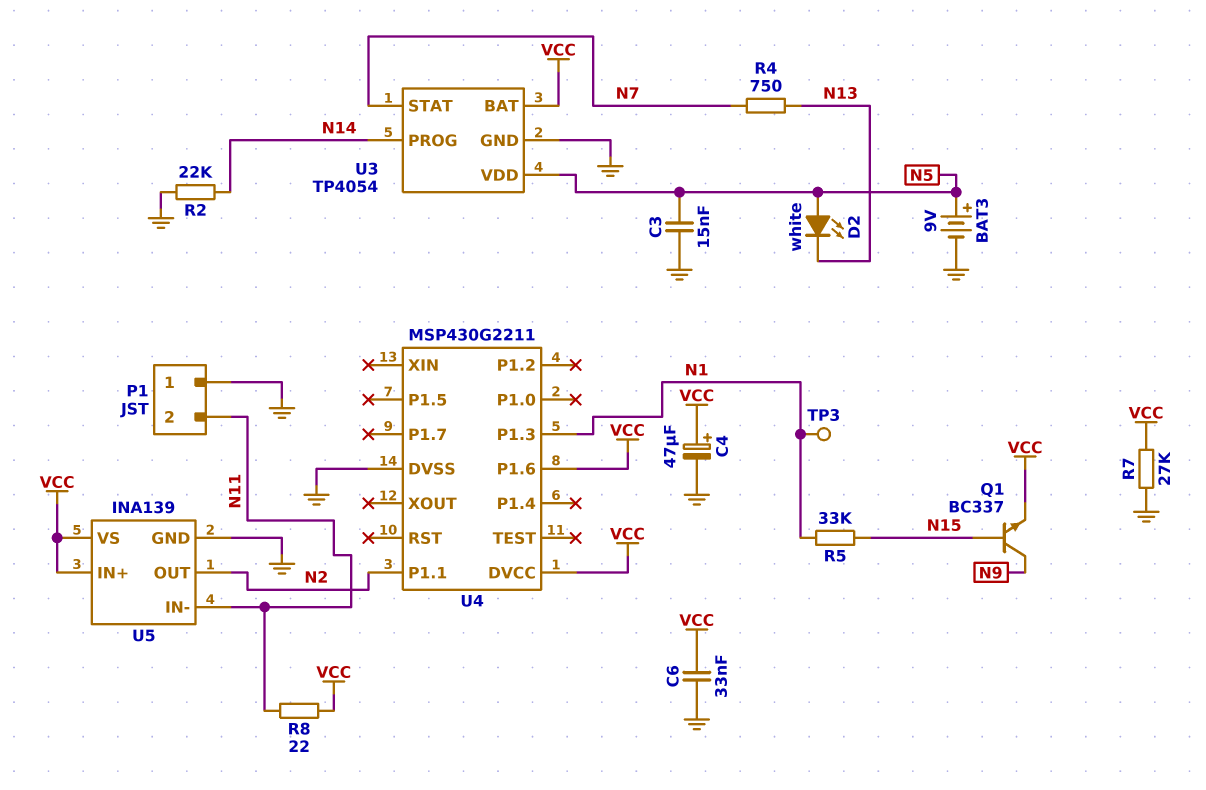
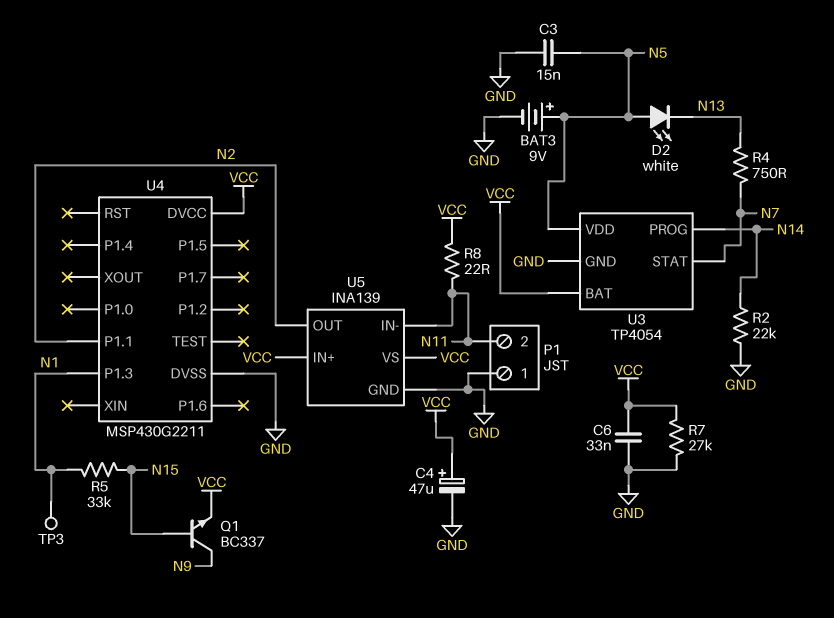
U4 pin P1.6: VCC -> none

